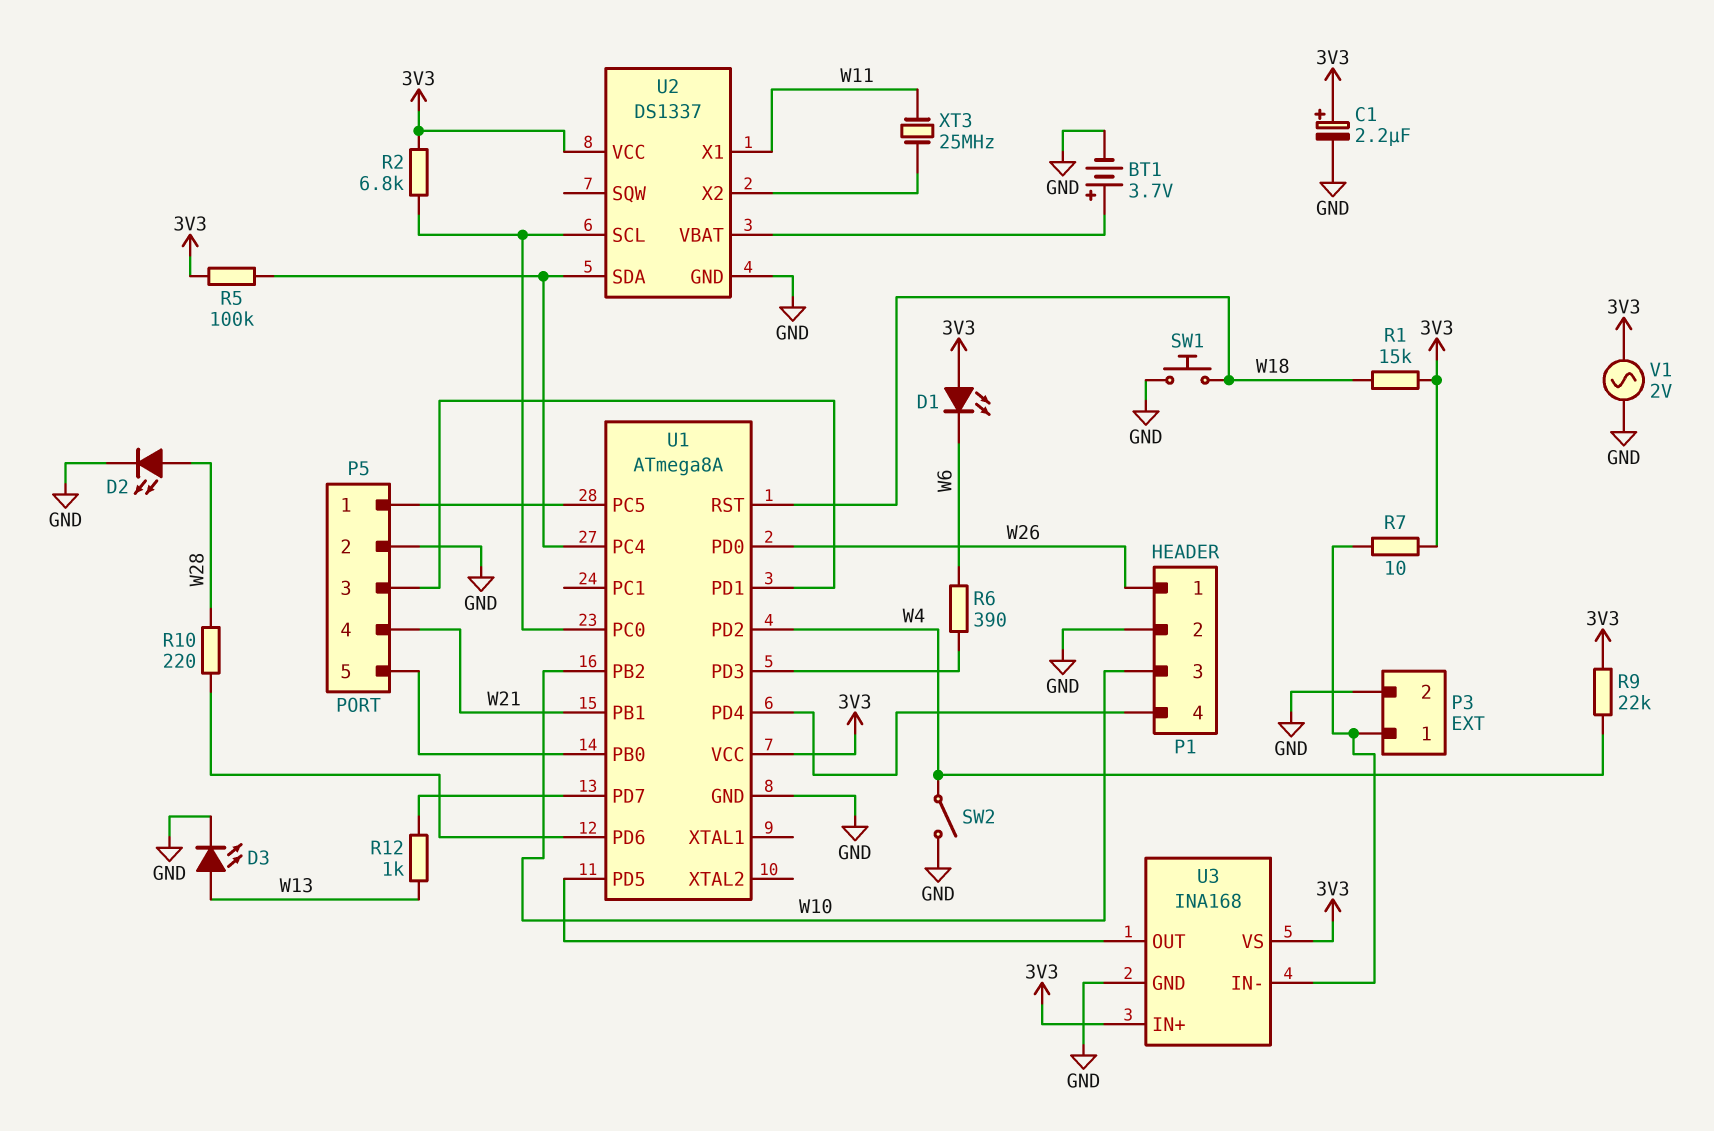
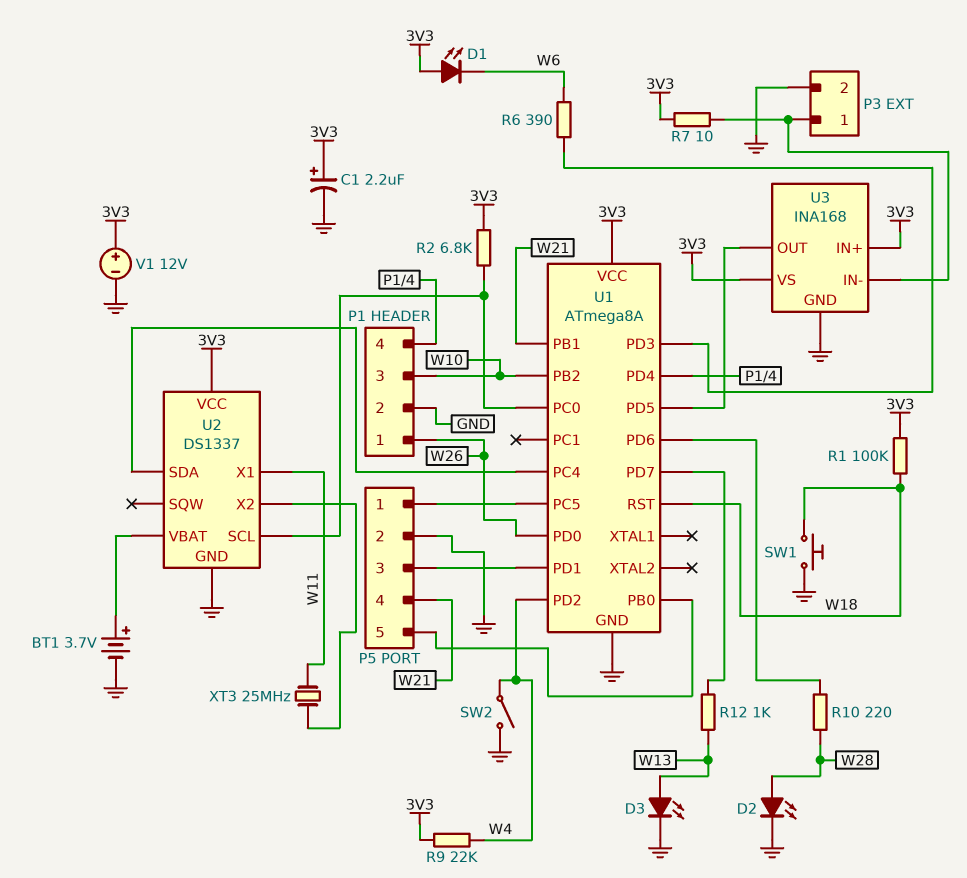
R1: 15k (3V3, W18) -> 100k (3V3, W18)
R5: 100k (3V3, U1/PC4) -> none
V1: AC 2V (3V3, GND) -> 12V (plus 3V3, minus GND)

